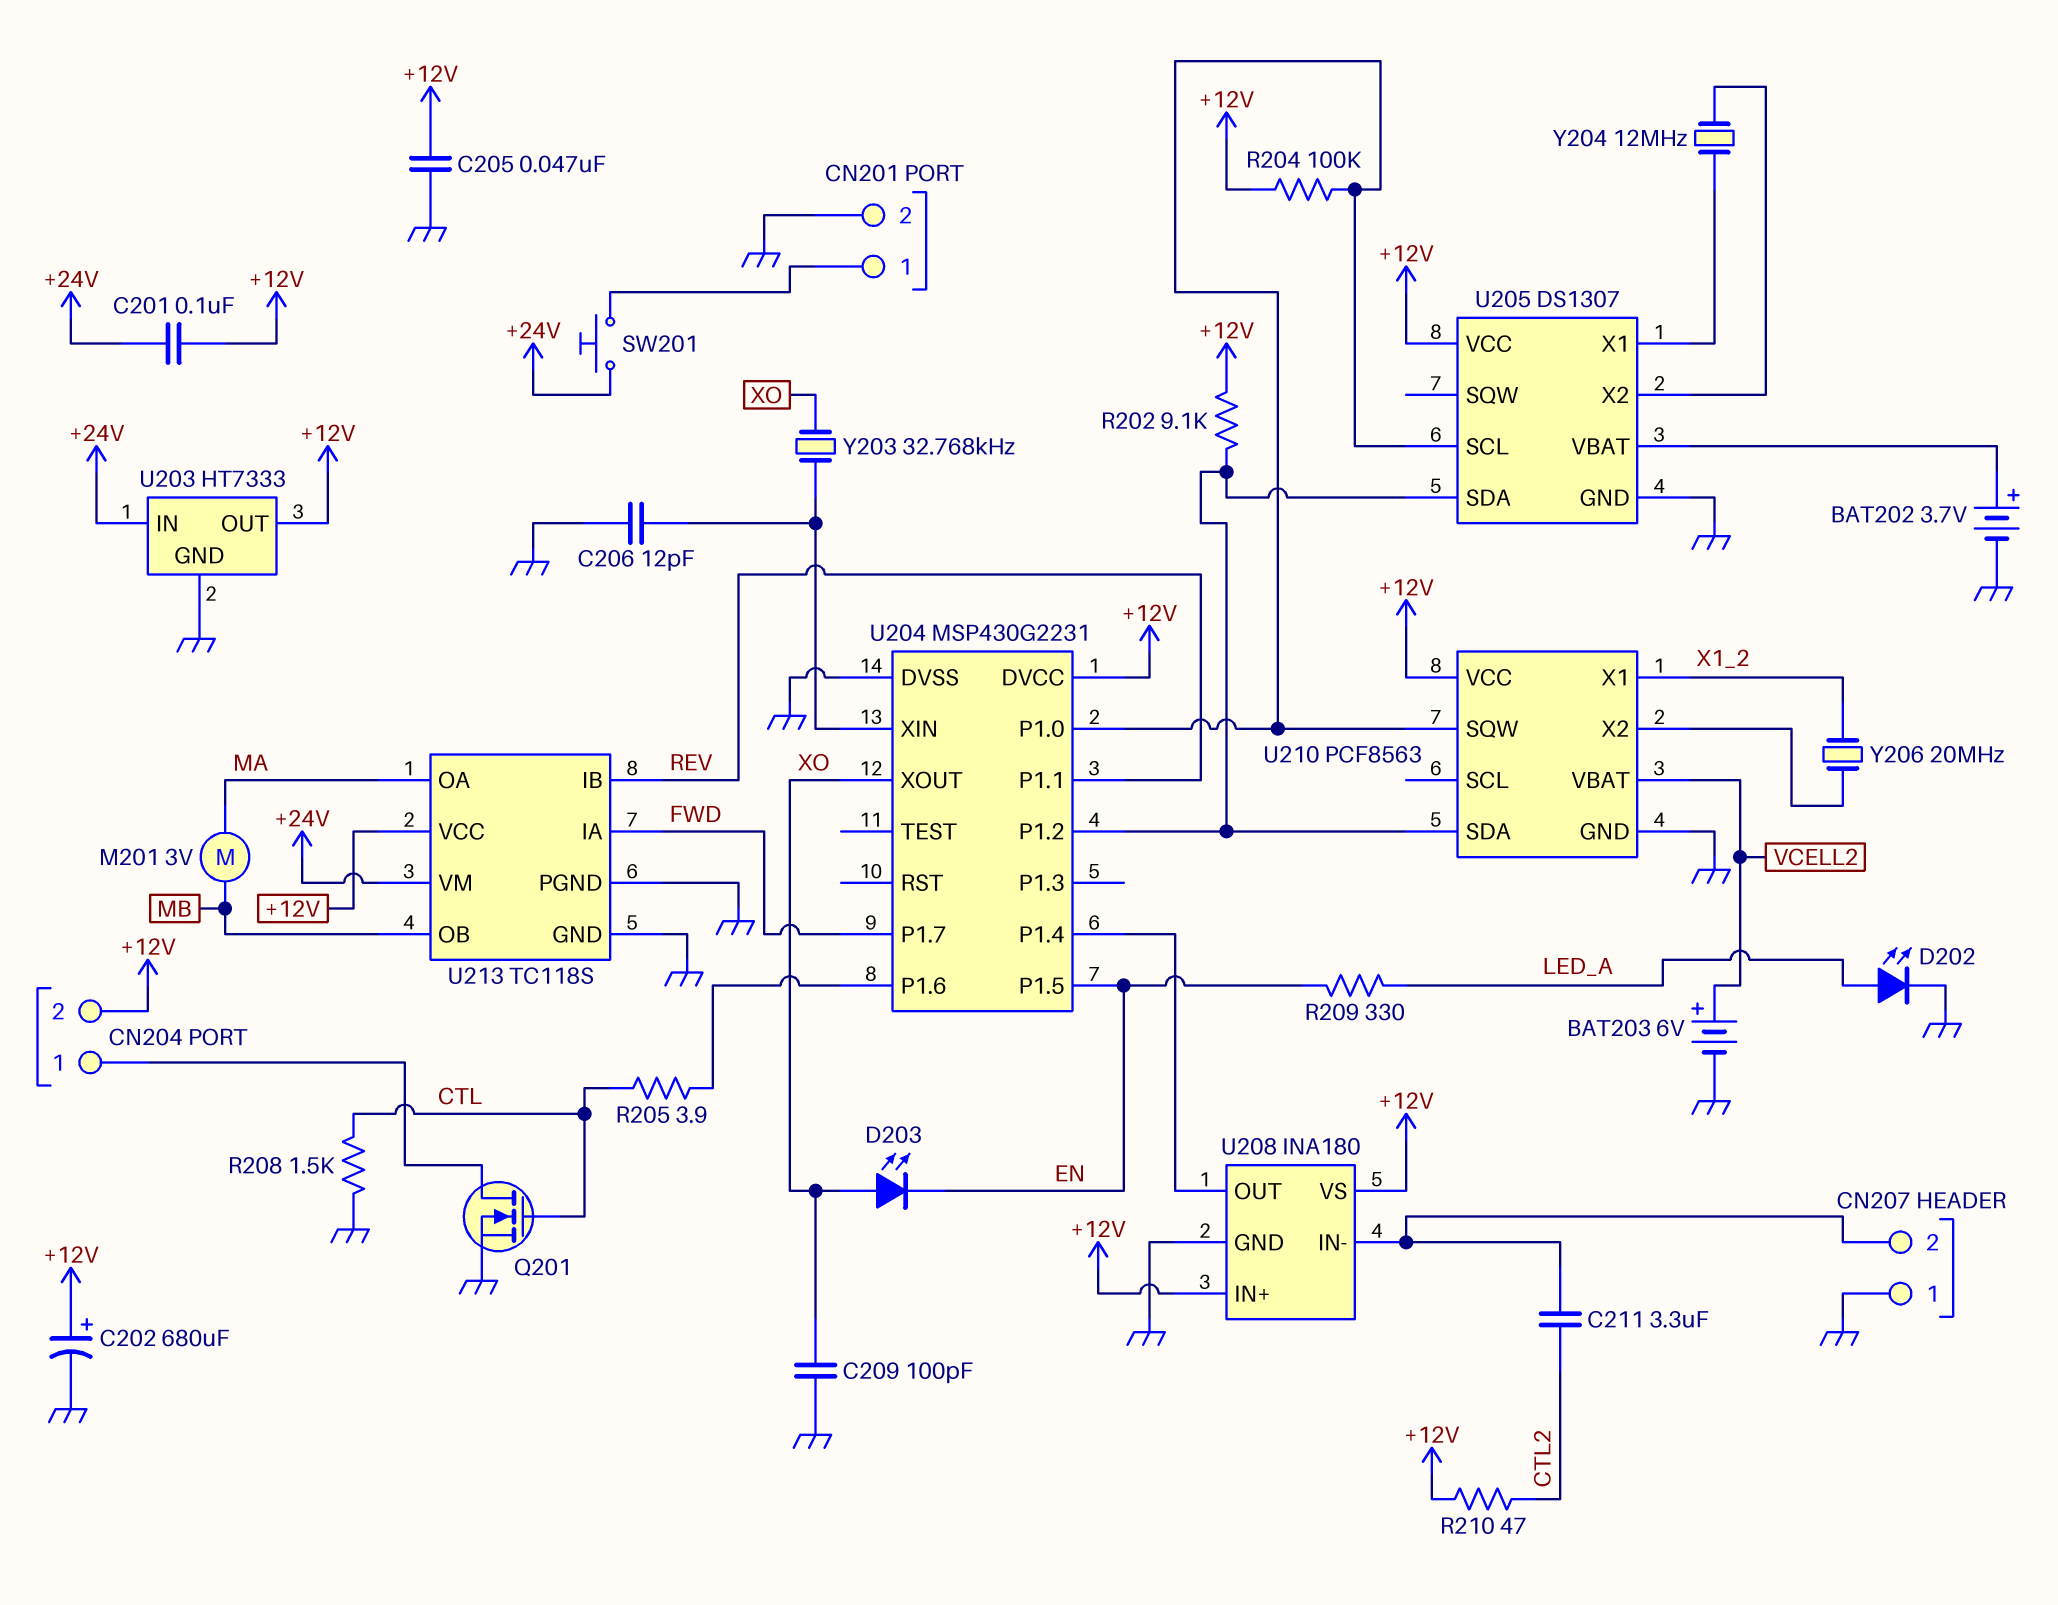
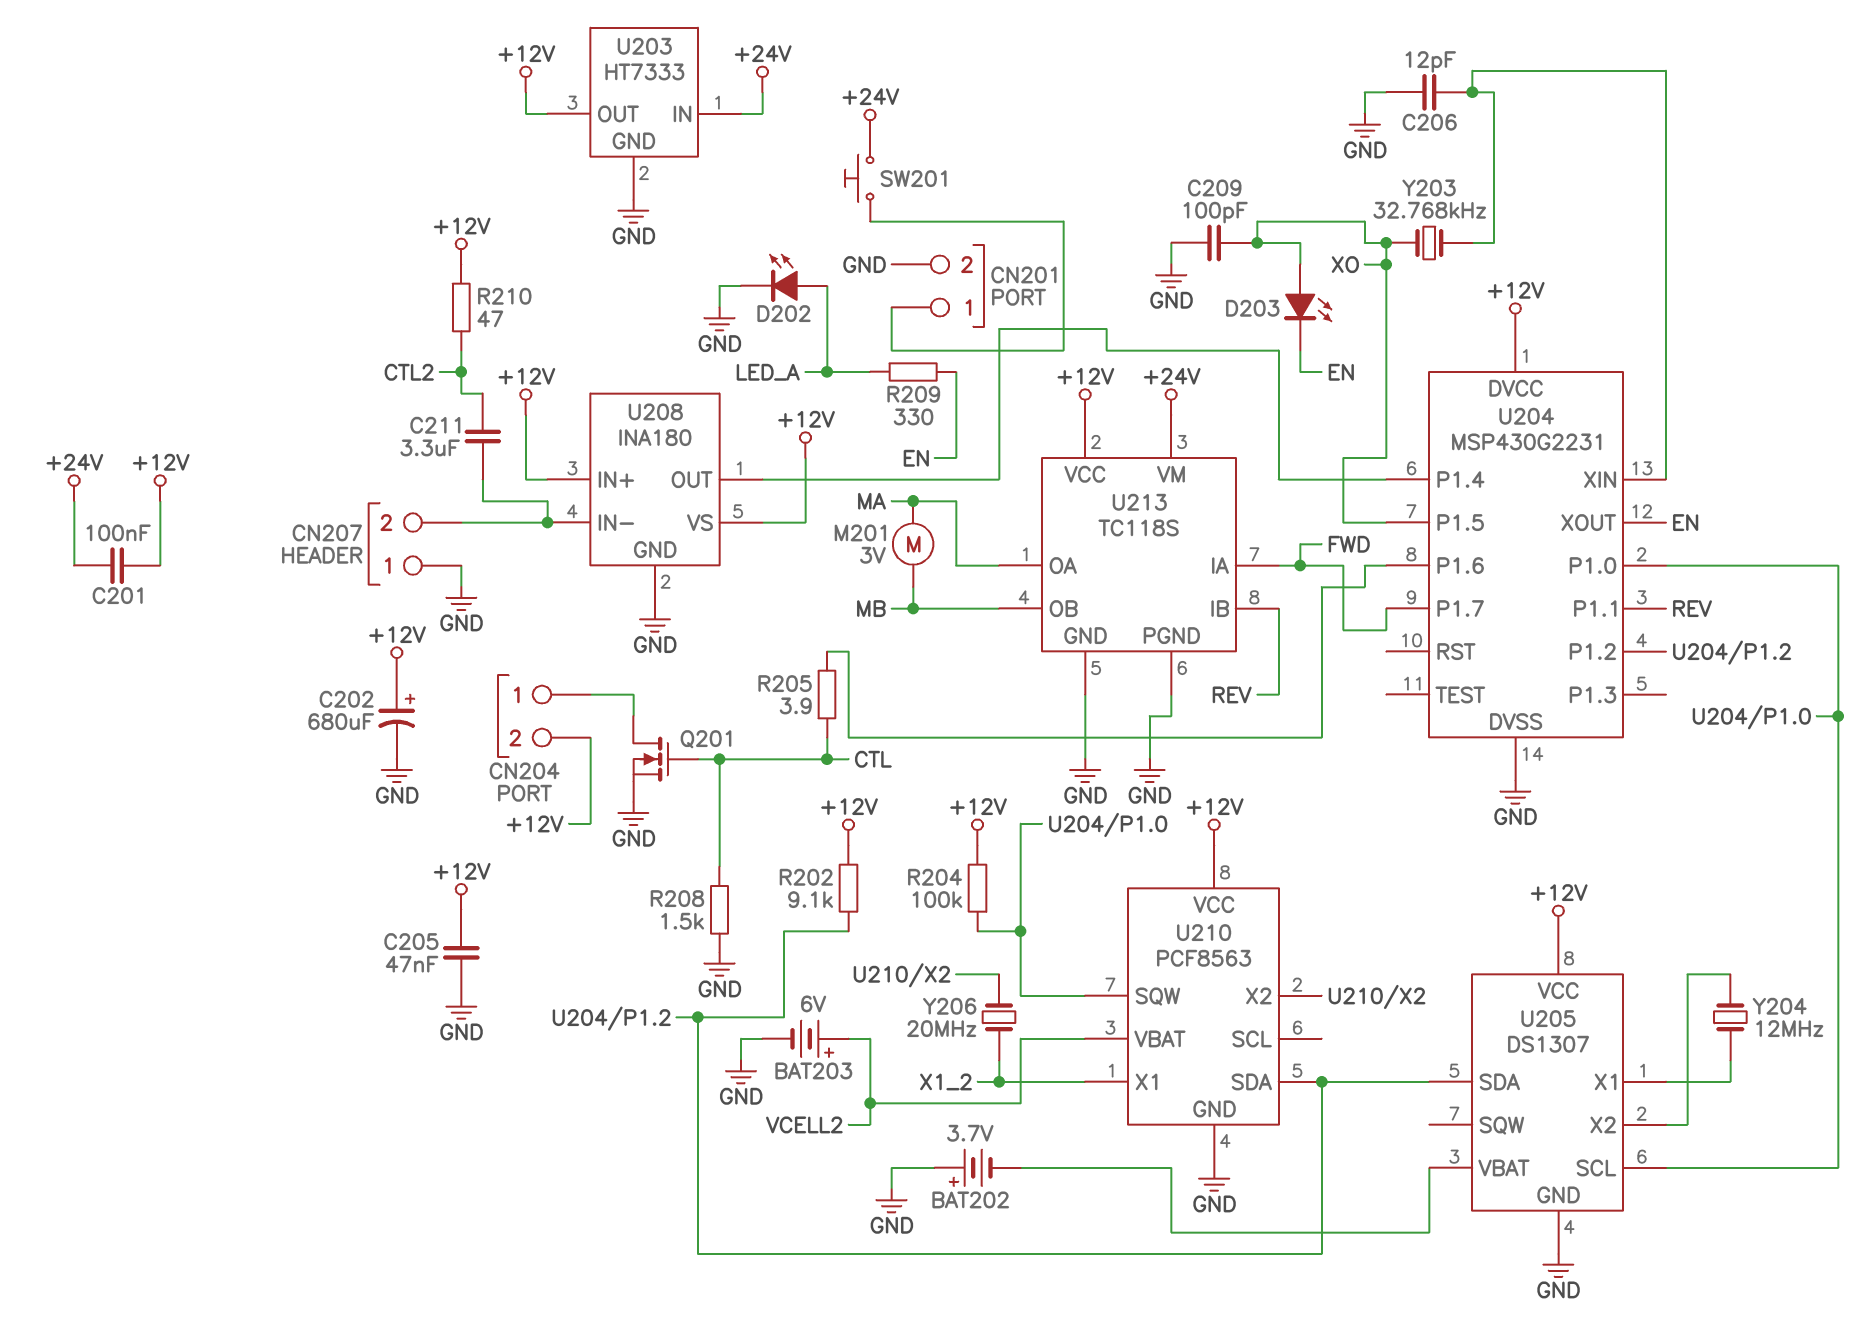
BAT202: 3.7V (plus U205/VBAT, minus GND) -> 3.7V (plus GND, minus U205/VBAT)
U204 pin P1.5: EN -> XO
U204 pin XOUT: XO -> EN

